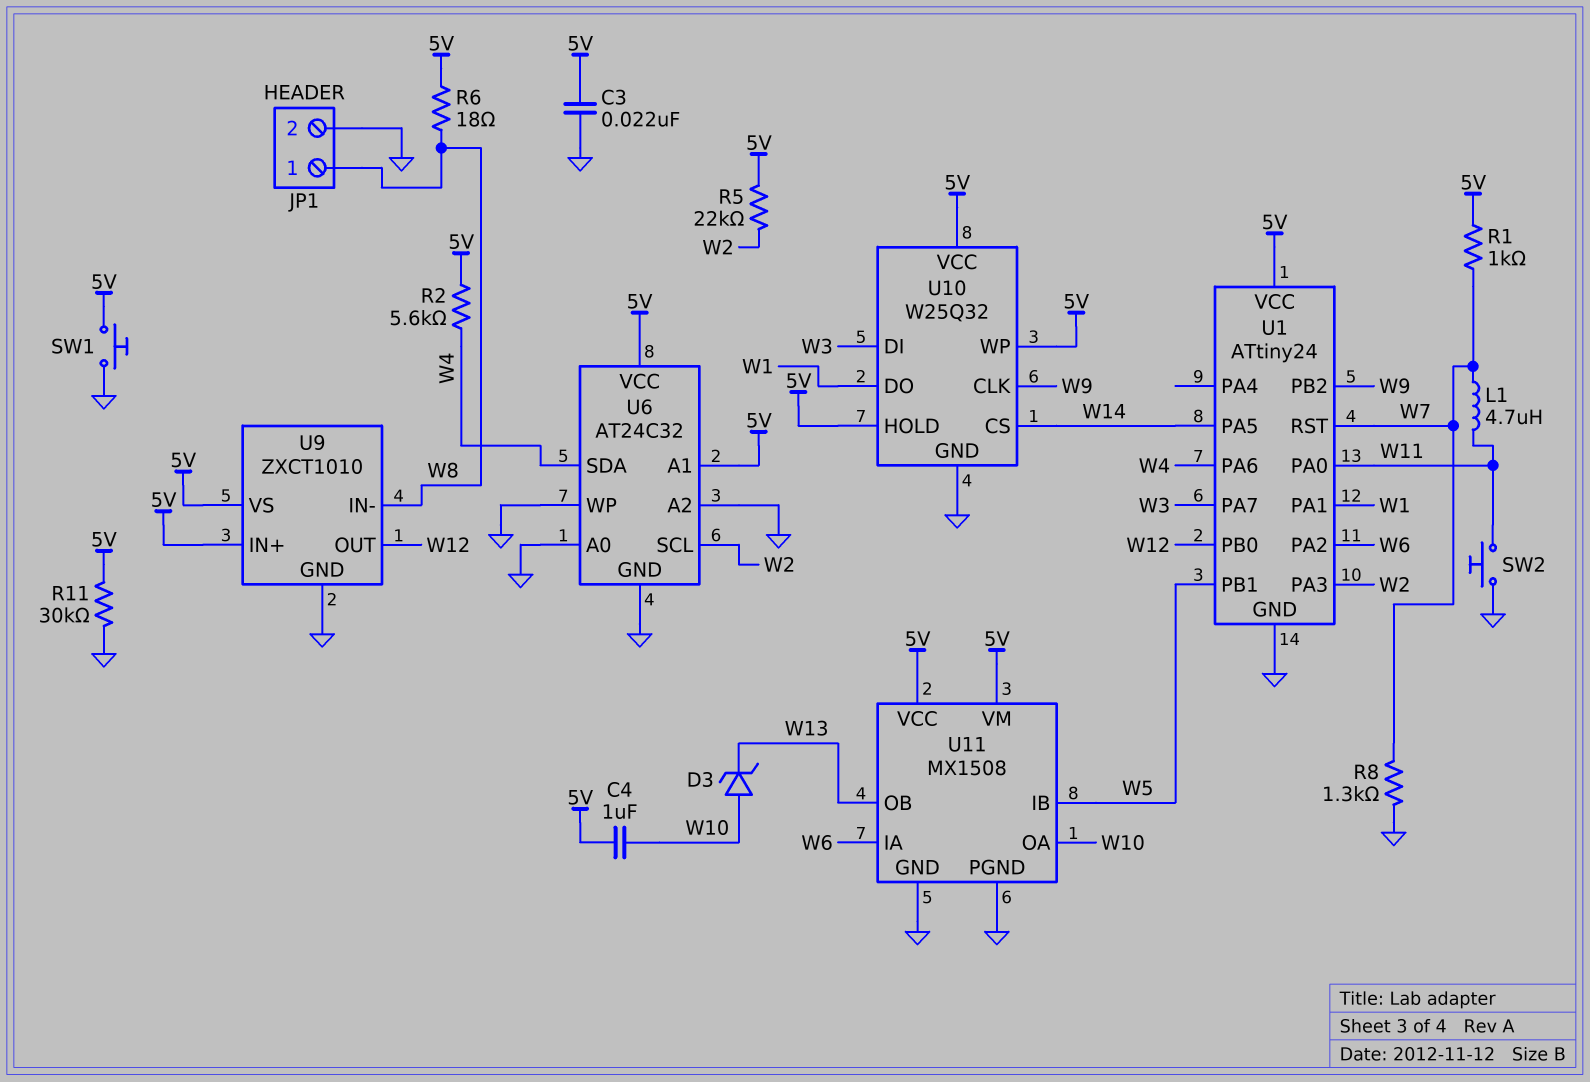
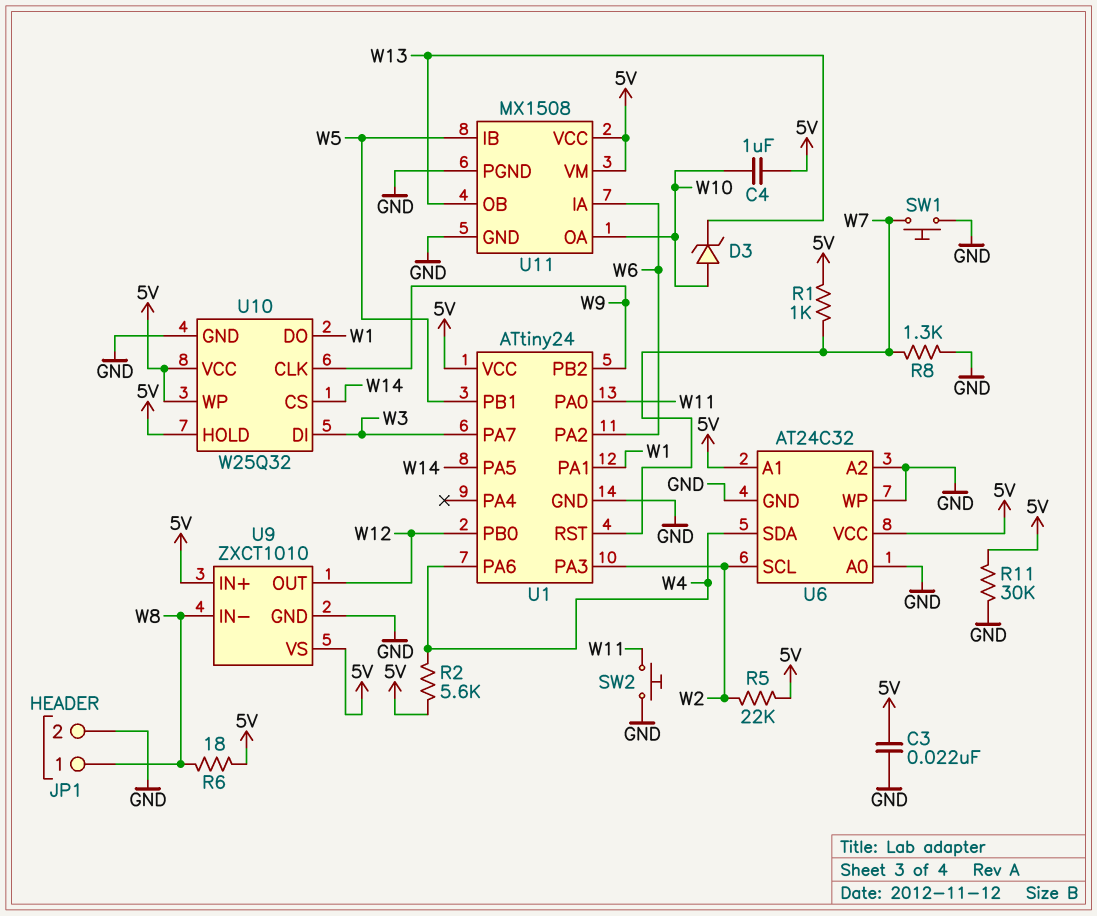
L1: 4.7uH (W7, W11) -> none
SW1: button (5V, GND) -> button (GND, W7)

